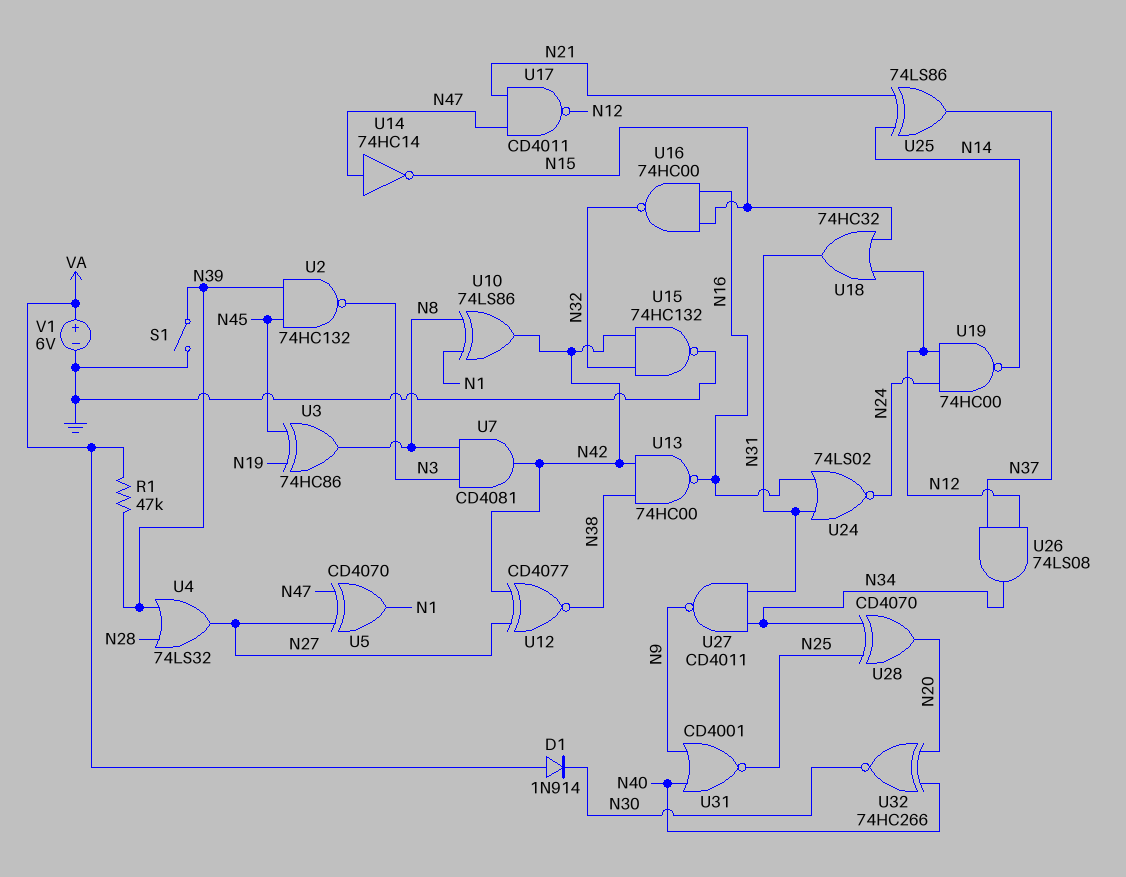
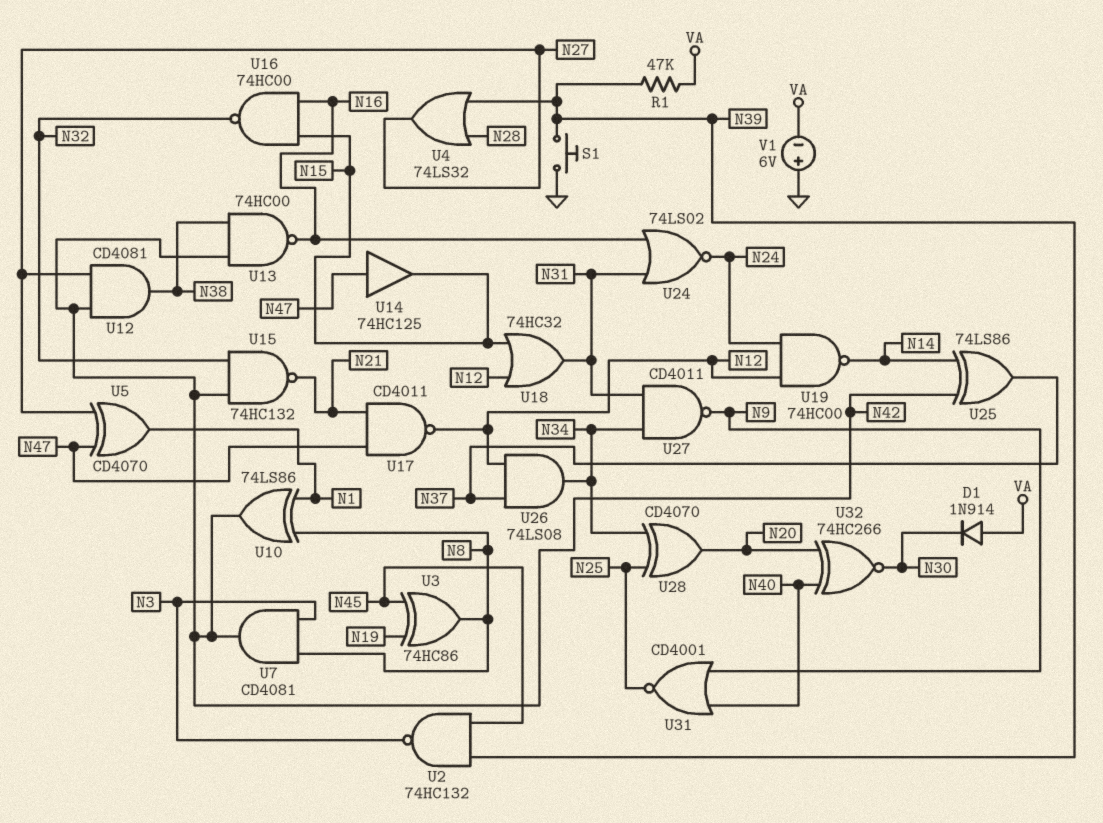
S1: switch (GND, N39) -> button (GND, N39)
U12: XNOR CD4077 (in N27, in N42, out N38) -> AND CD4081 (in N27, in N42, out N38)
U14: NOT 74HC14 (in N47, out N15) -> buffer 74HC125 (in N47, out N15)
U15: NAND 74HC132 (in N32, in N42, out GND) -> NAND 74HC132 (in N32, in N42, out N21)
U25: XOR 74LS86 (in N14, in N21, out N37) -> XOR 74LS86 (in N14, in N42, out N37)
V1: 6V (plus VA, minus GND) -> 6V (plus GND, minus VA)

